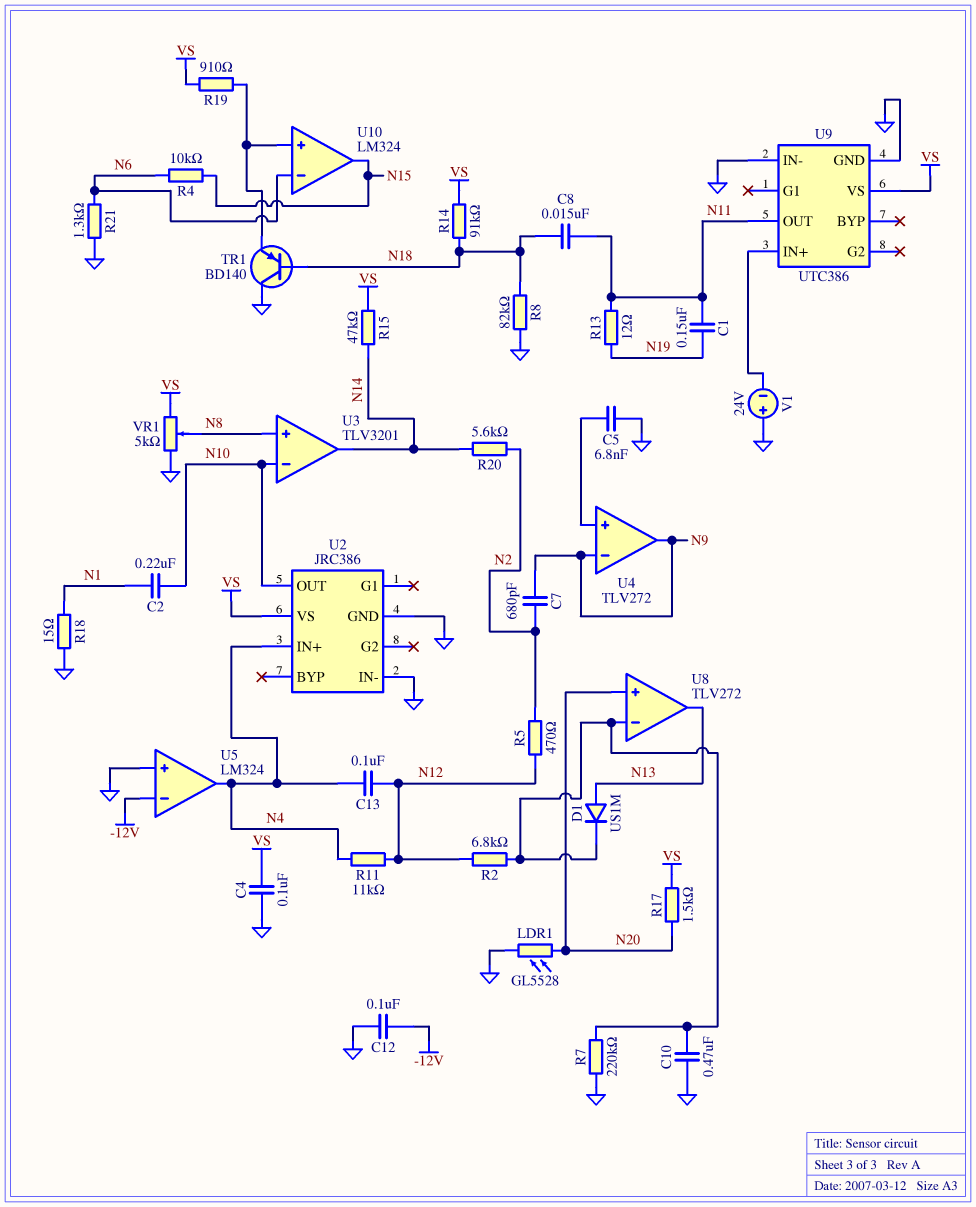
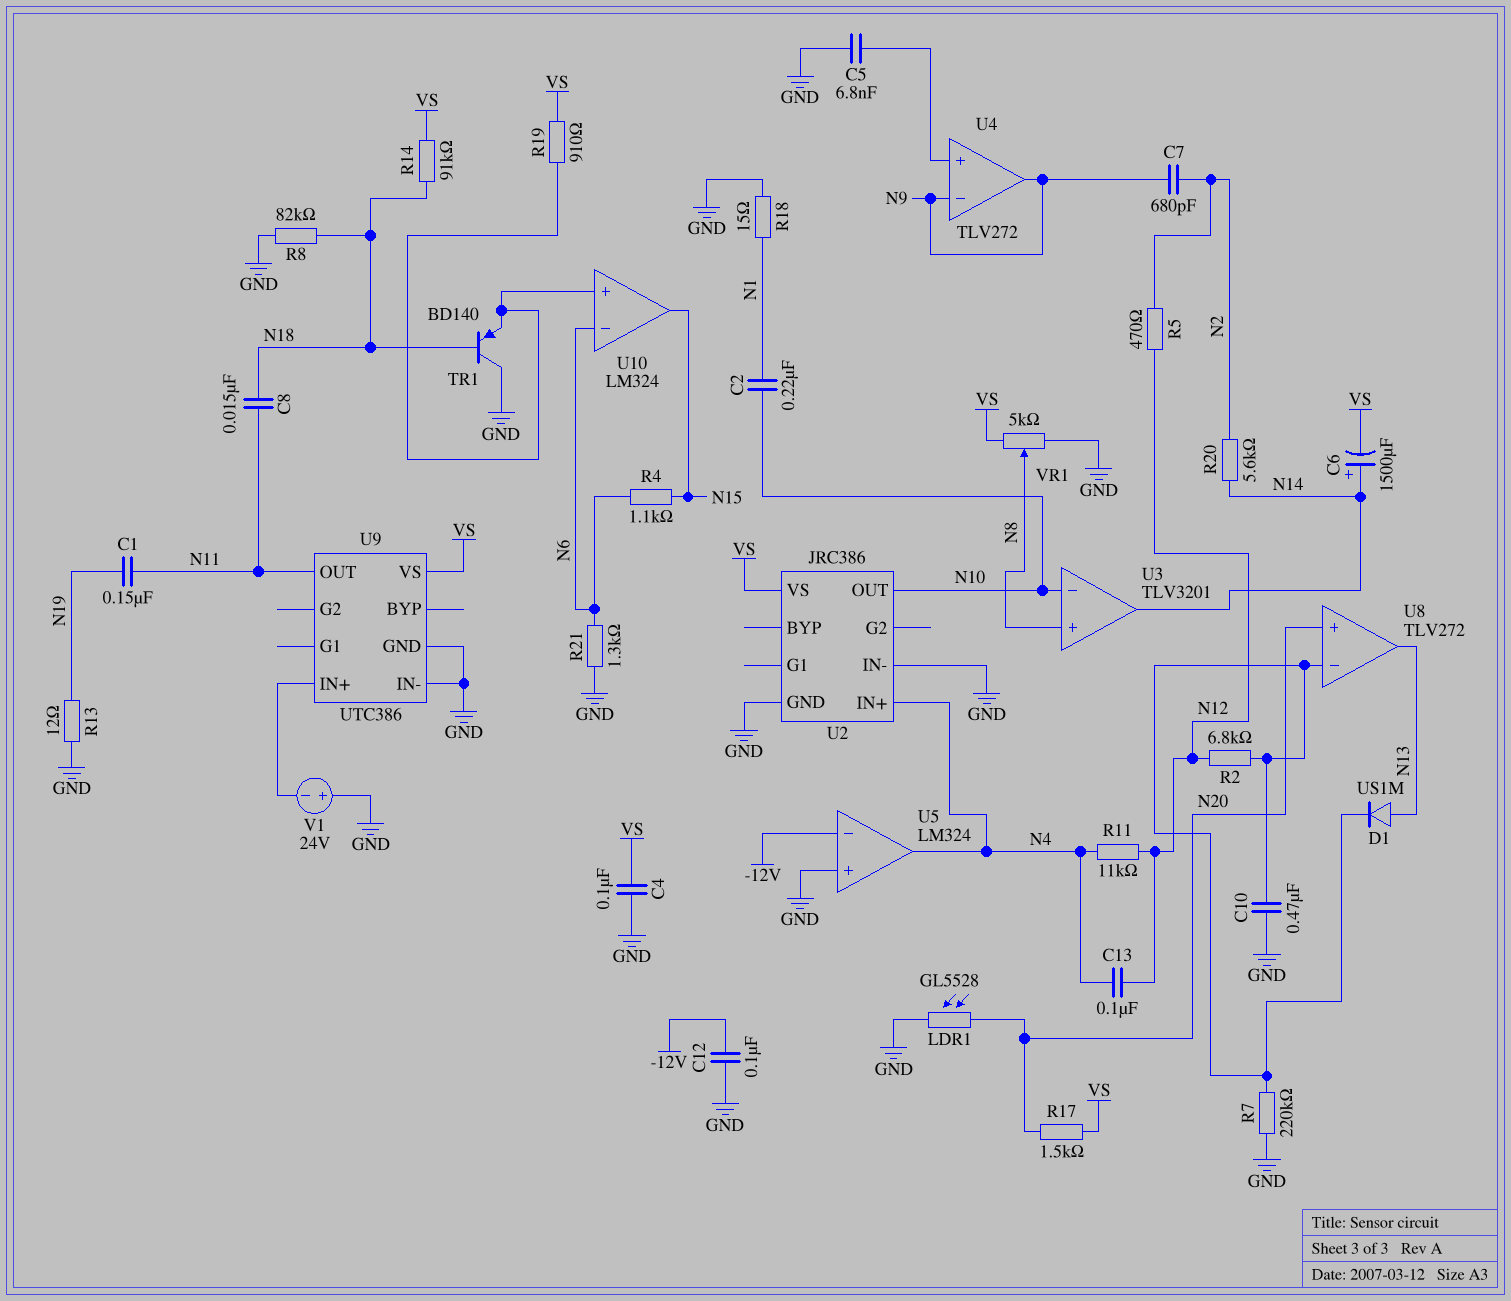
C6: none -> 1500uF (plus N14, minus VS)
R4: 10k (N6, N15) -> 1.1k (N6, N15)
R13: 12 (N11, N19) -> 12 (GND, N19)
R15: 47k (N14, VS) -> none

